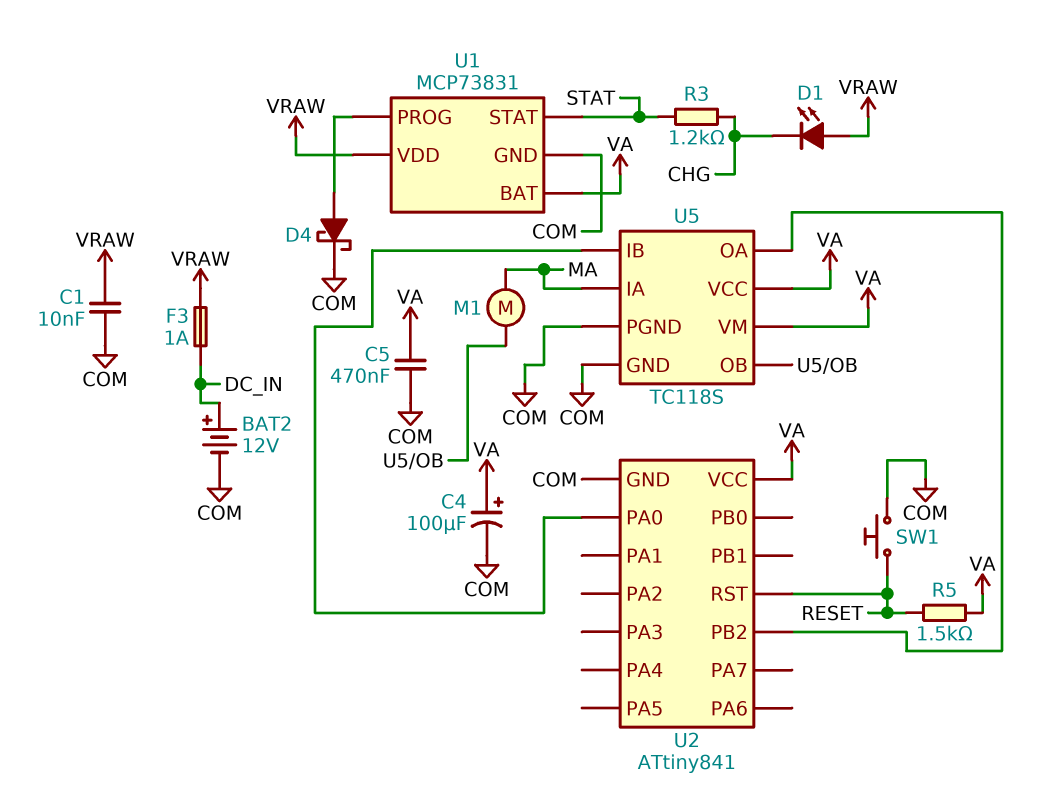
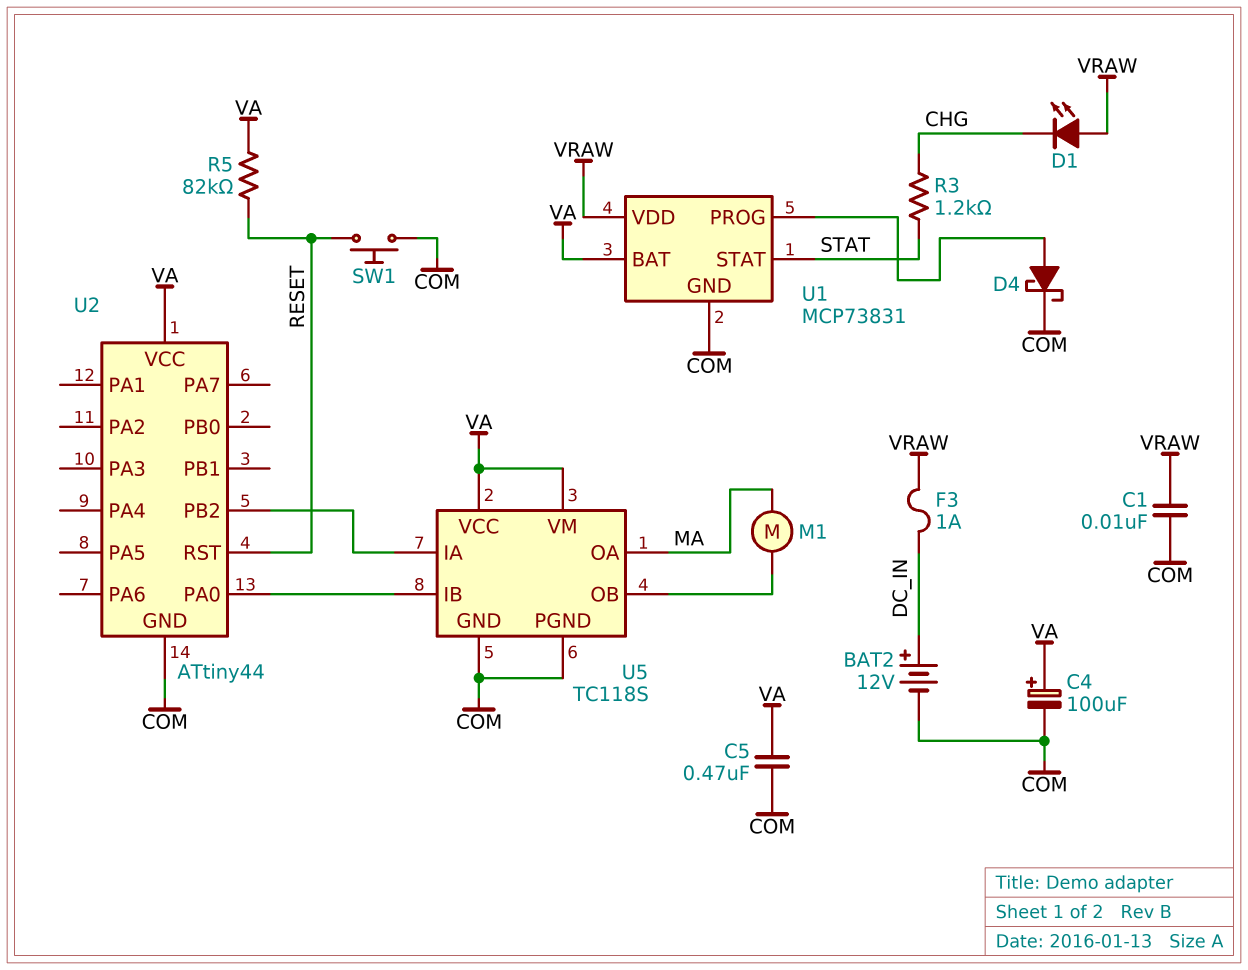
R5: 1.5k (RESET, VA) -> 82k (RESET, VA)
U2: ATtiny841 -> ATtiny44
U5 pin IA: MA -> U2/PB2
U5 pin OA: U2/PB2 -> MA

